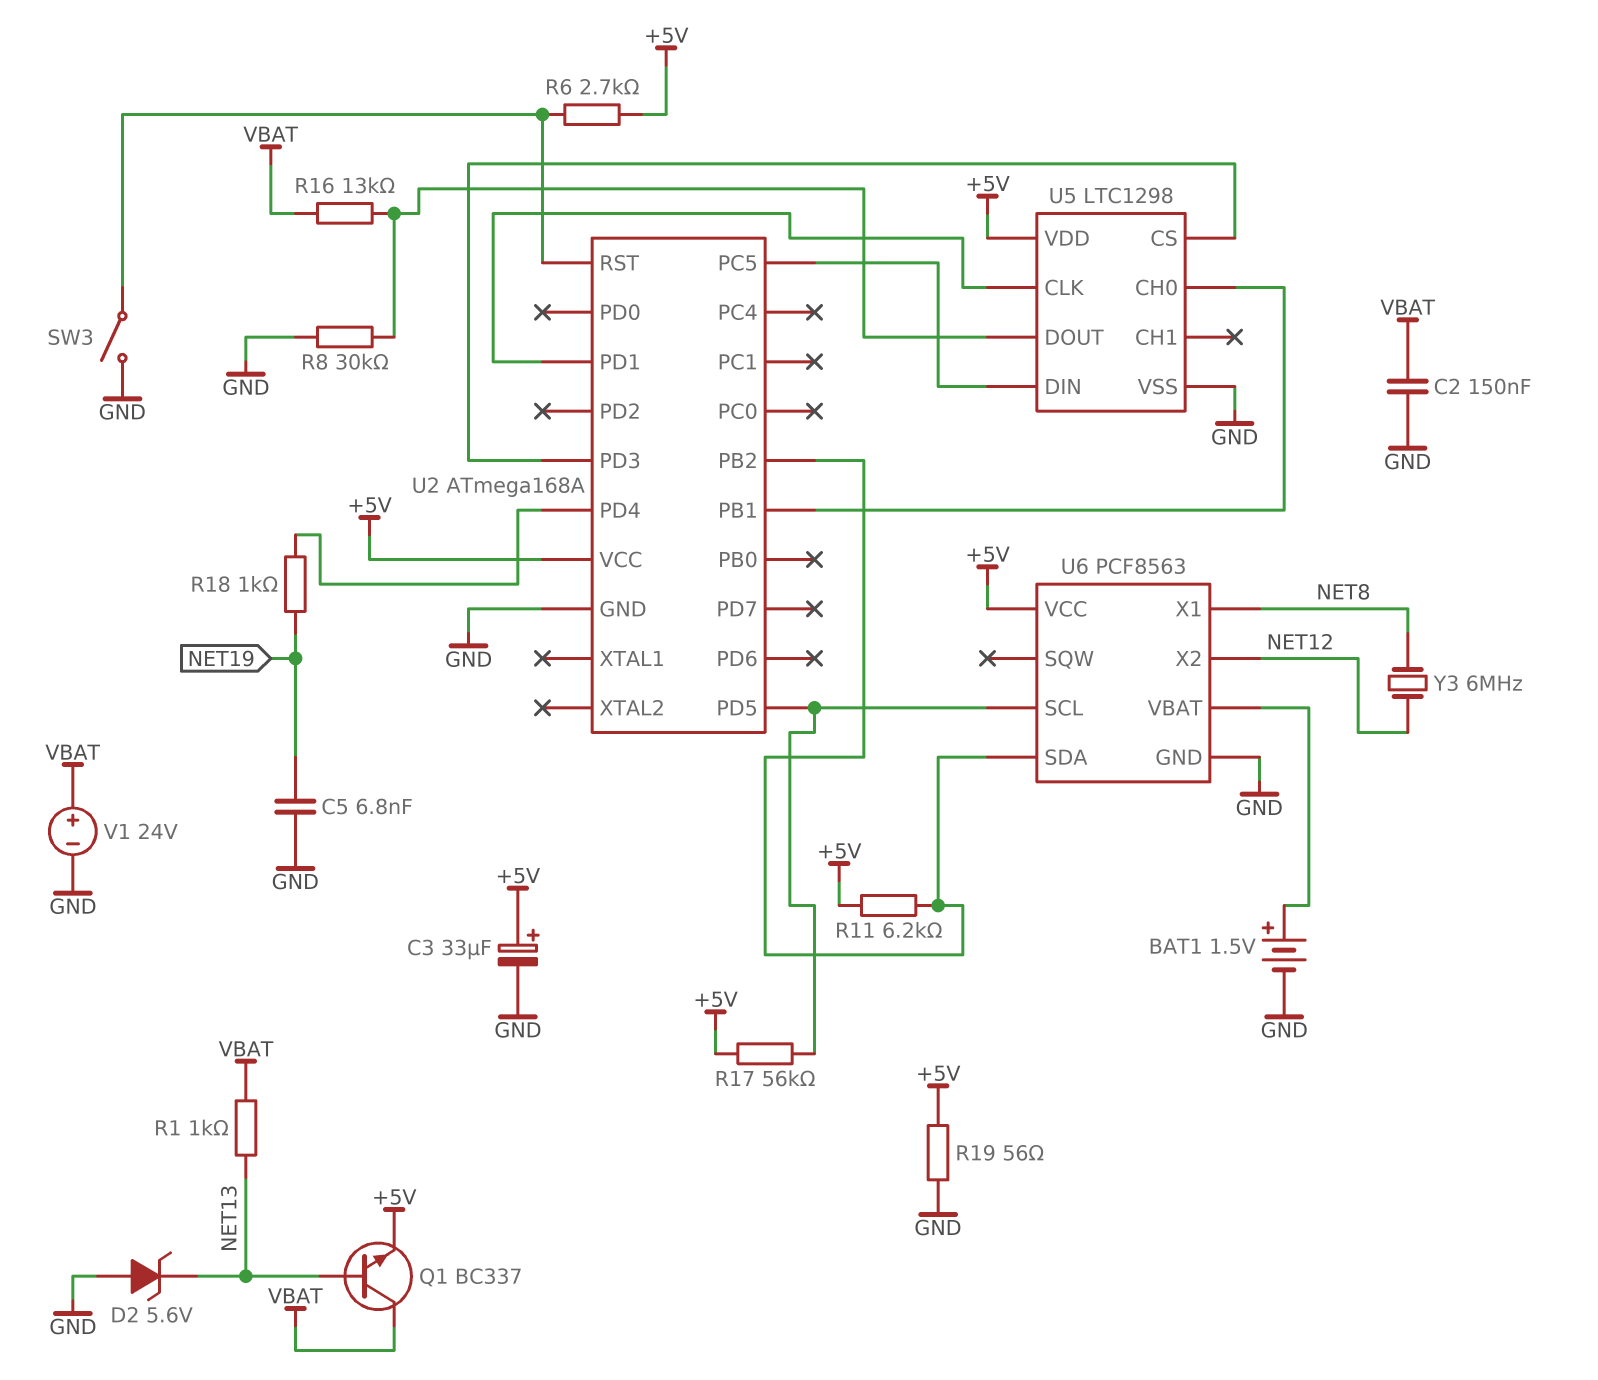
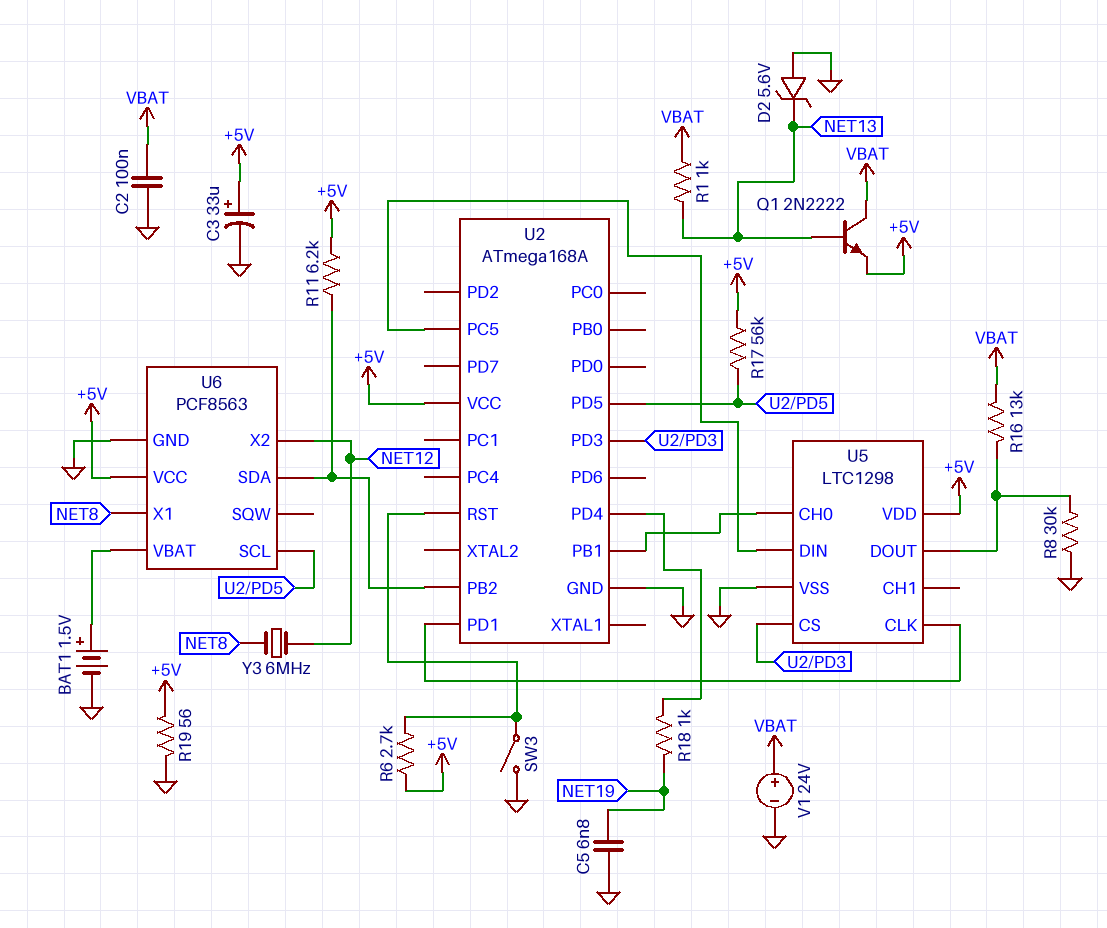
C2: 150nF (GND, VBAT) -> 100nF (GND, VBAT)
Q1: NPN BC337 (B NET13, C VBAT, E +5V) -> NPN 2N2222 (B NET13, C VBAT, E +5V)

